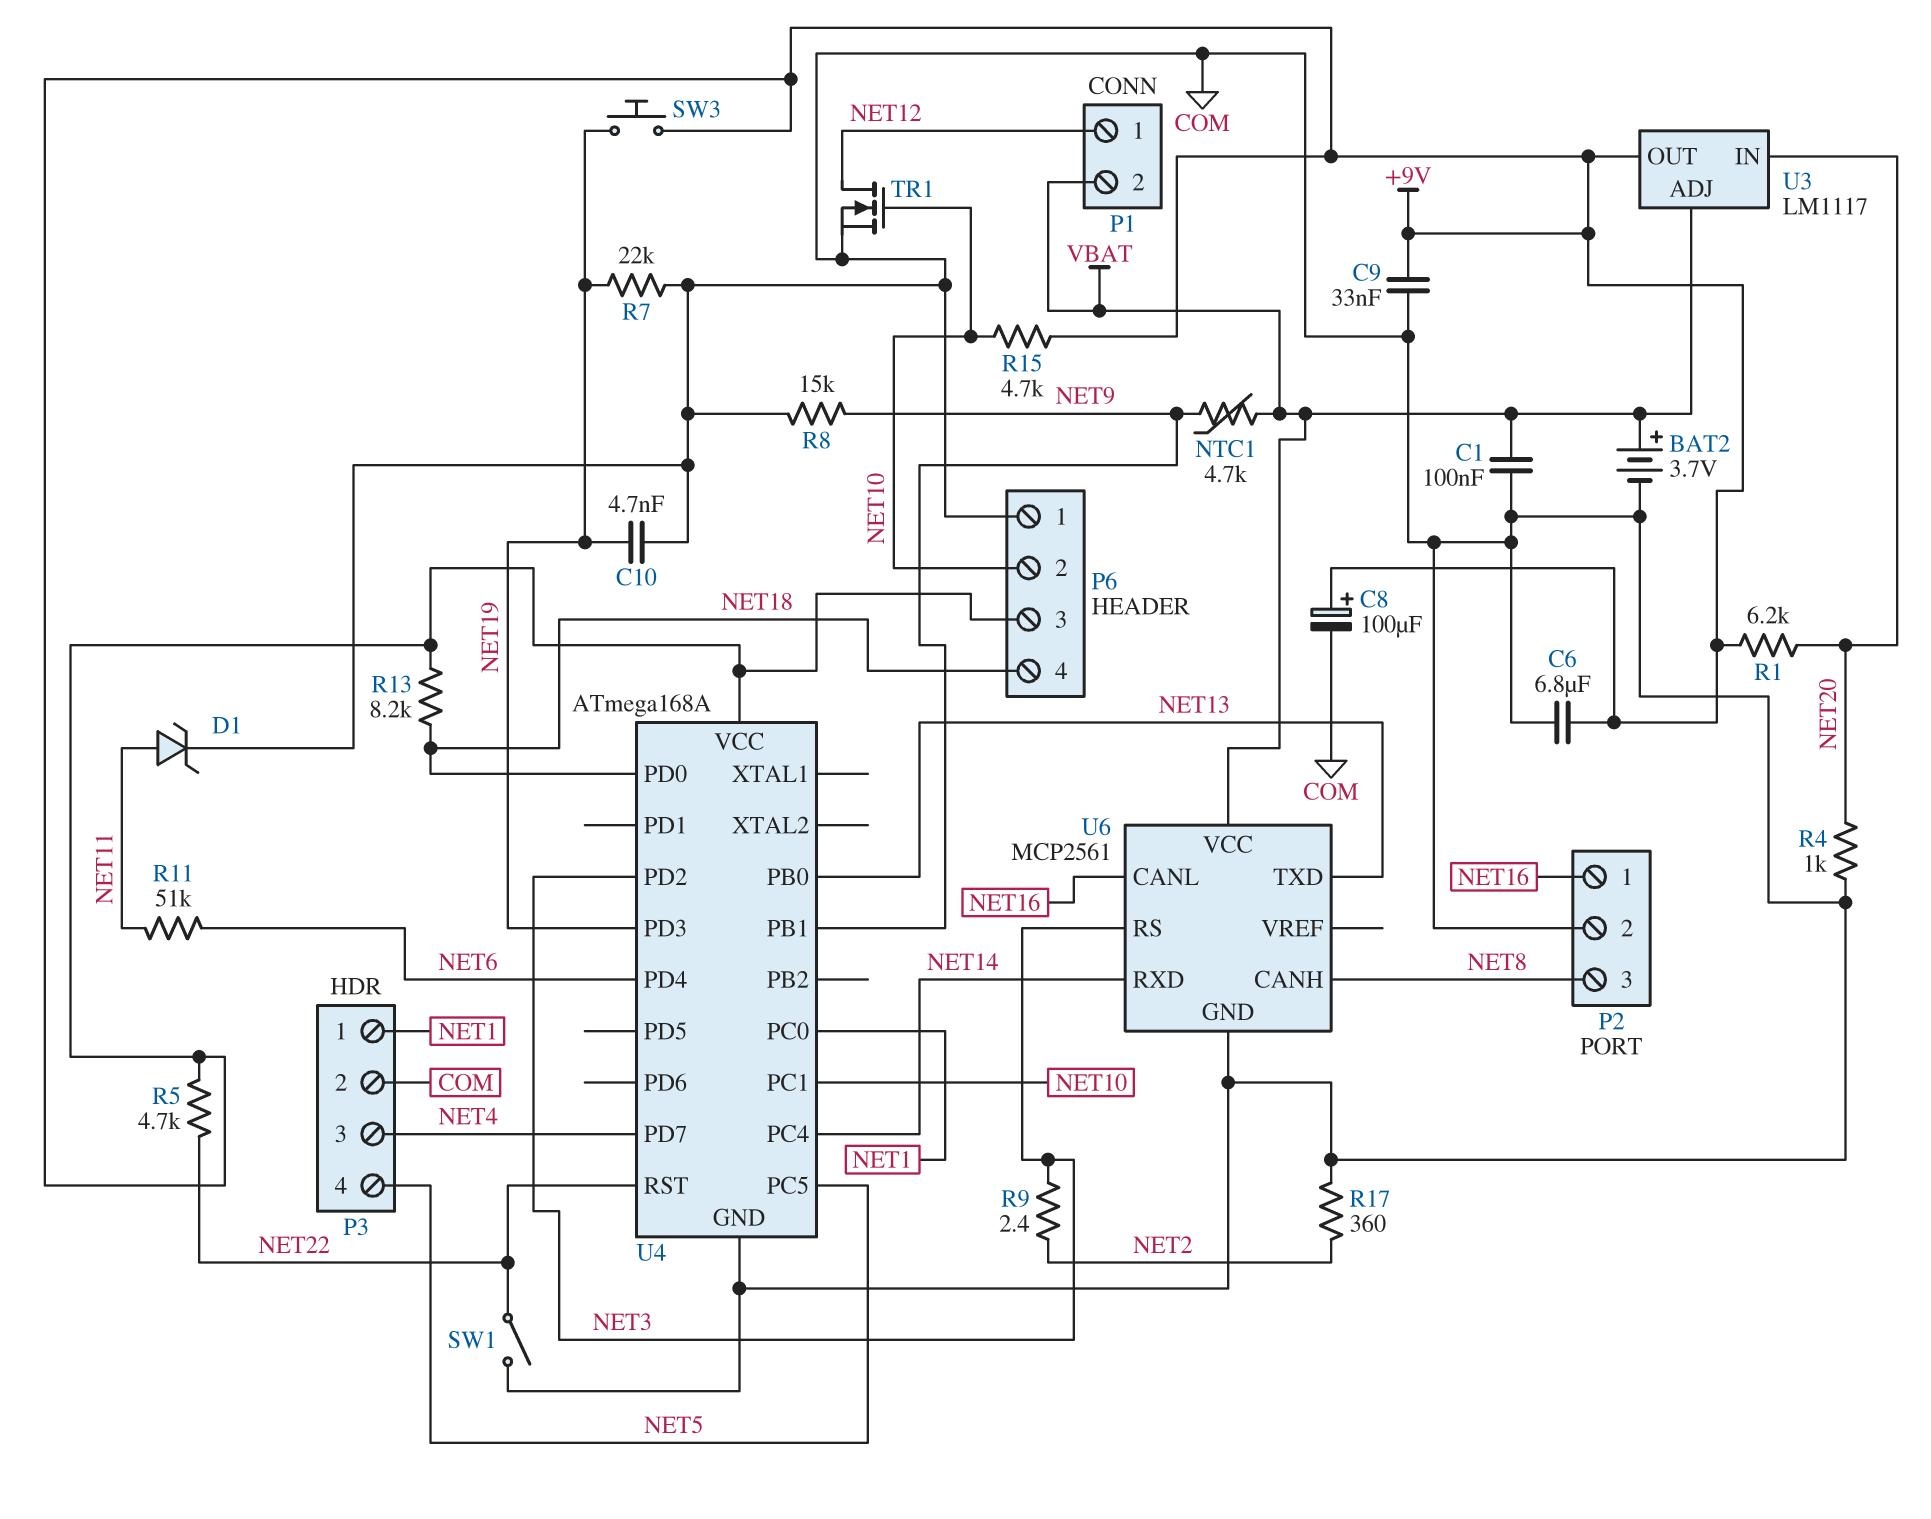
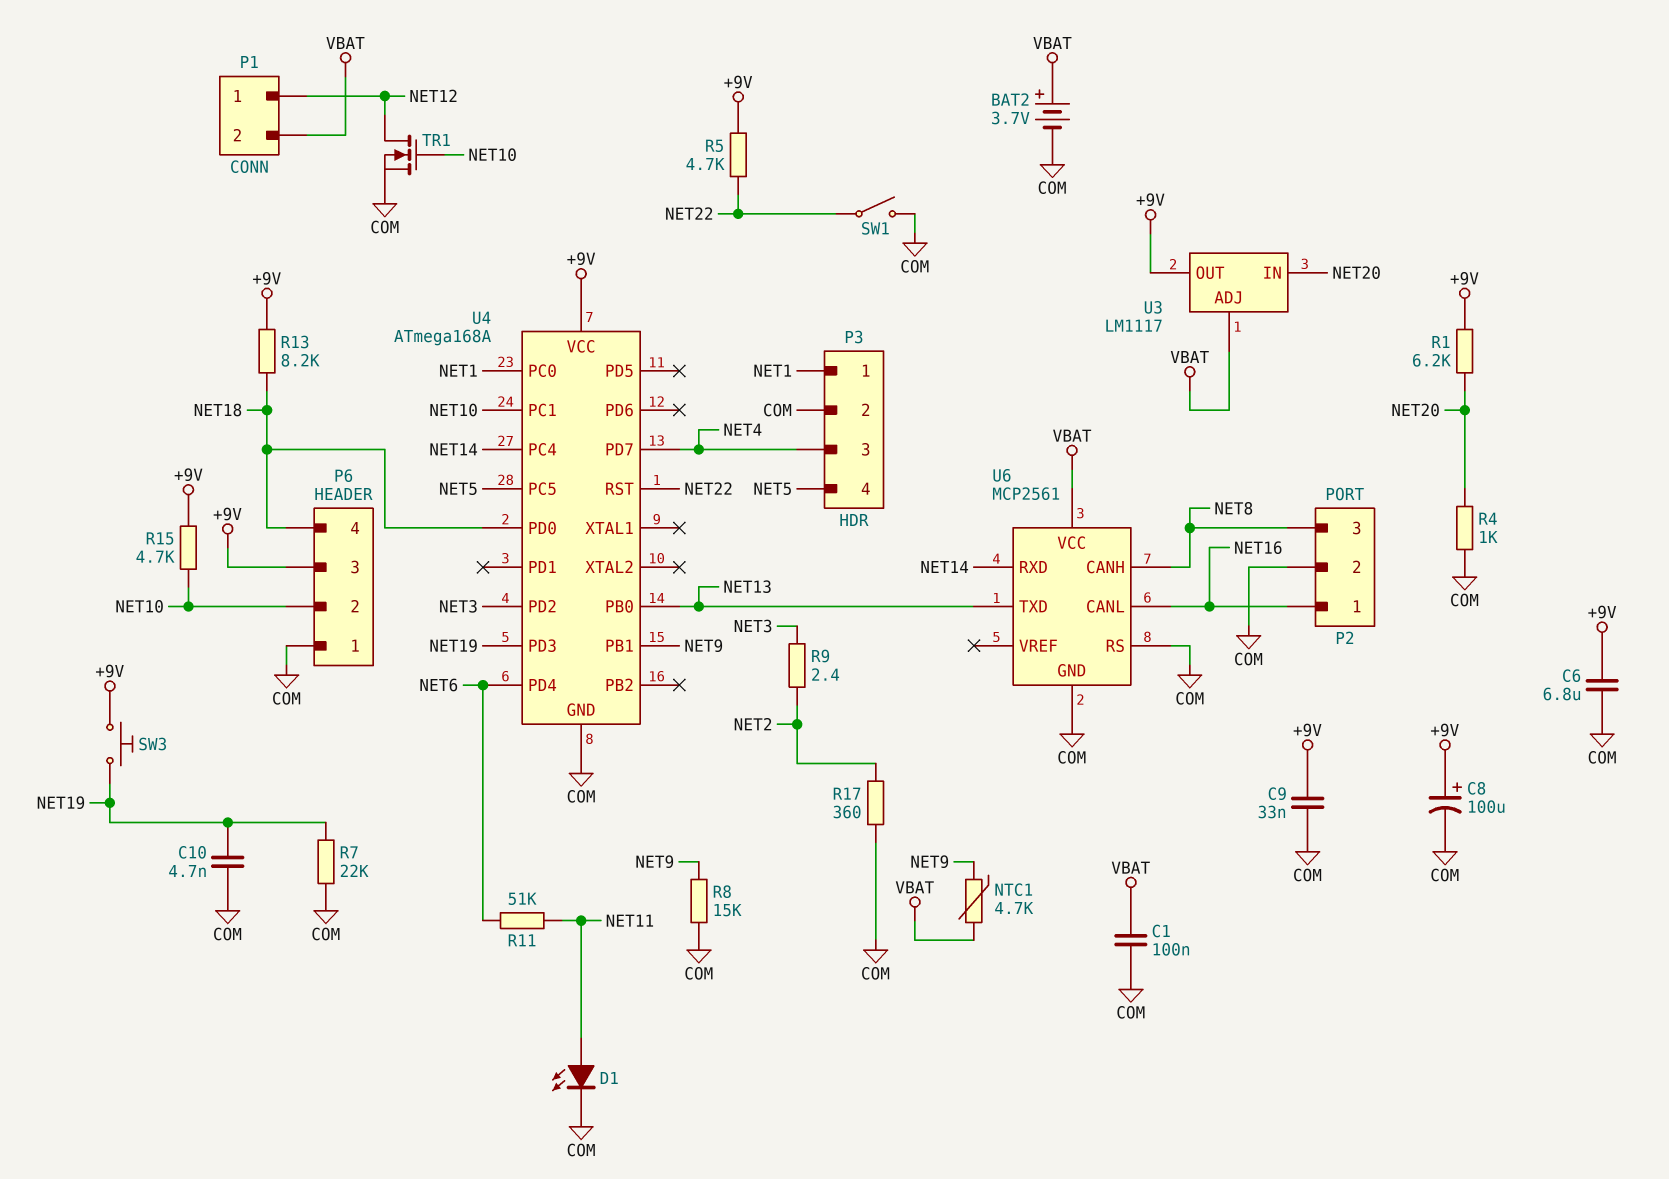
D1: zener (A NET11, K COM) -> LED (A NET11, K COM)
U6 pin RS: NET3 -> COM

